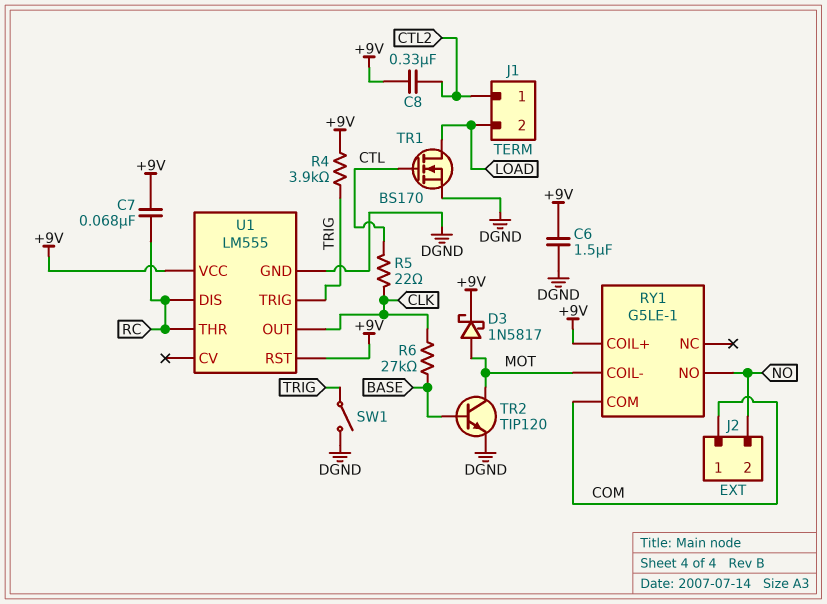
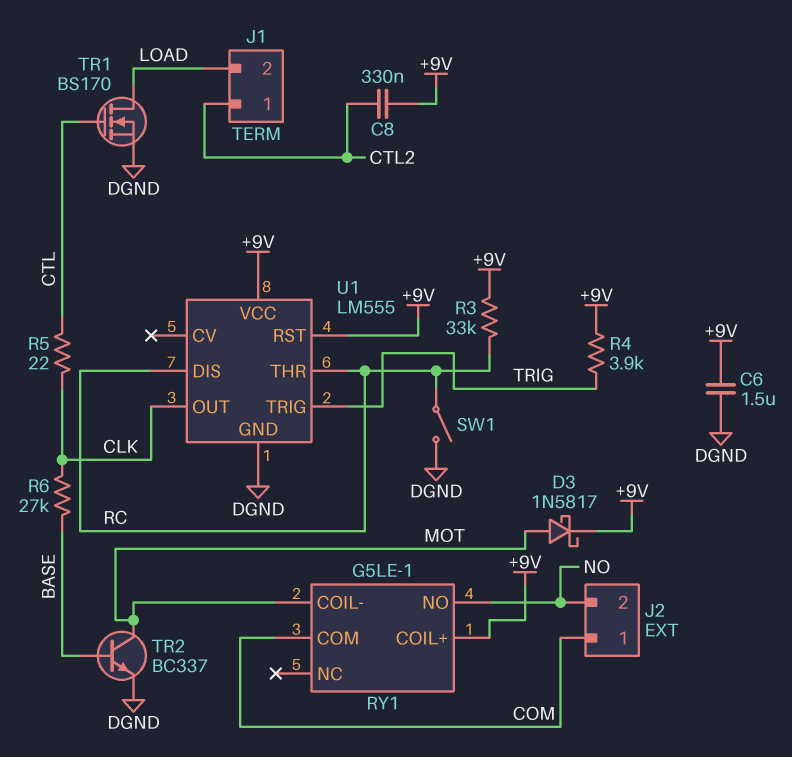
C7: 68nF (+9V, RC) -> none
R3: none -> 33k (+9V, RC)
SW1: switch (DGND, TRIG) -> switch (DGND, RC)
TR2: NPN TIP120 (B BASE, C MOT, E DGND) -> NPN BC337 (B BASE, C MOT, E DGND)

